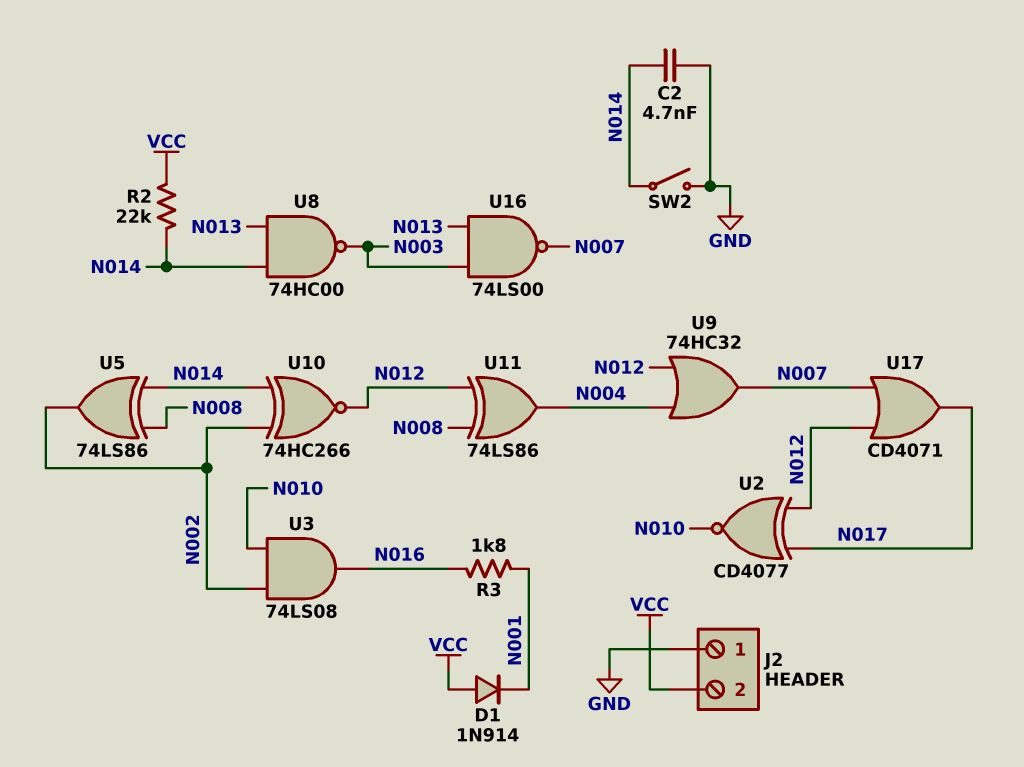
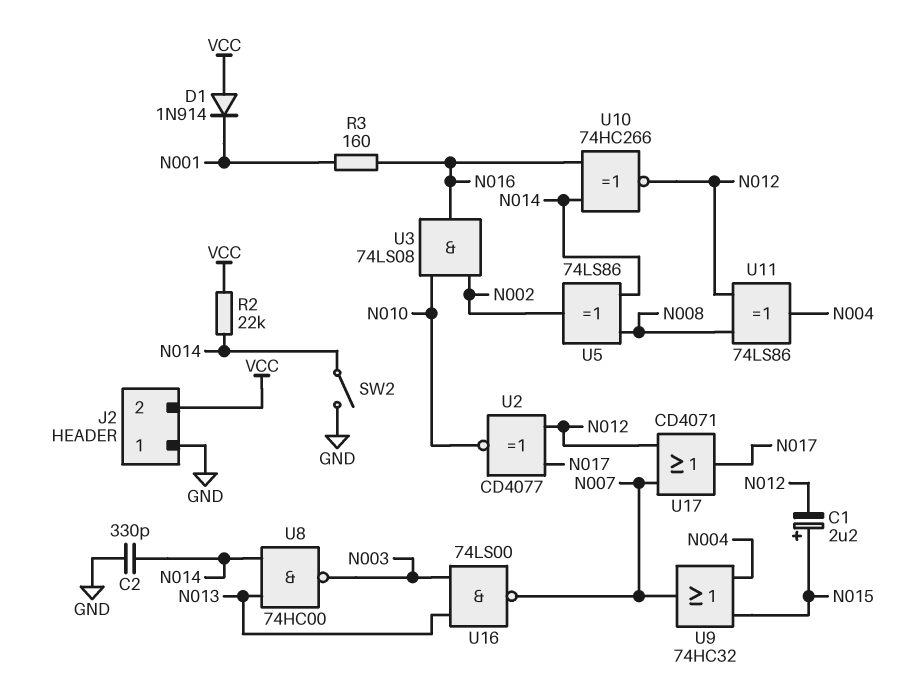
C1: none -> 2.2uF (plus N015, minus N012)
C2: 4.7nF (GND, N014) -> 330pF (GND, N014)
R3: 1.8k (N001, N016) -> 160 (N001, N016)
U9: OR 74HC32 (in N004, in N012, out N007) -> OR 74HC32 (in N004, in N015, out N007)
U10: XNOR 74HC266 (in N002, in N014, out N012) -> XNOR 74HC266 (in N014, in N016, out N012)

